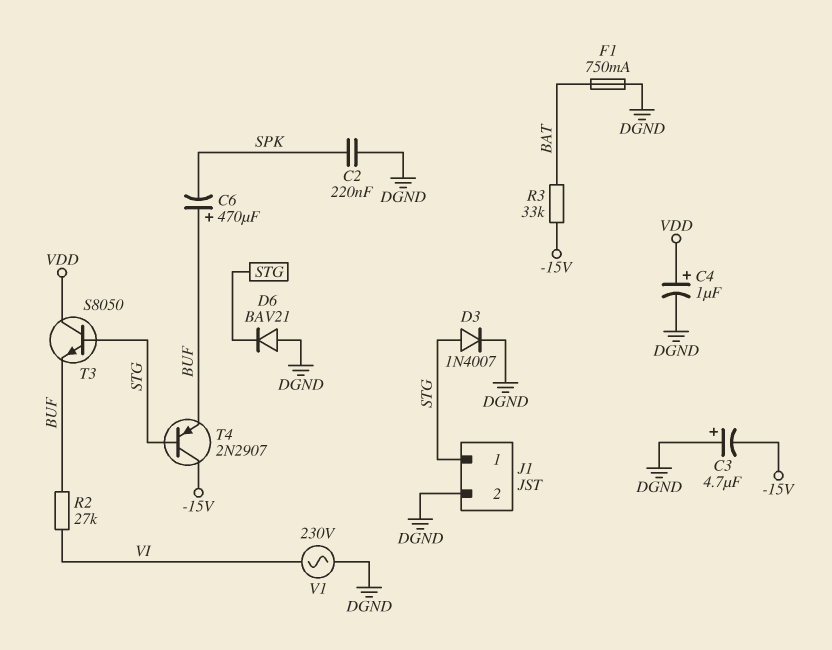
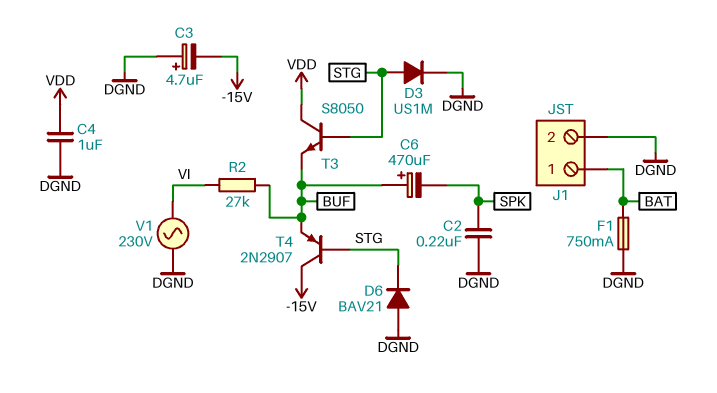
C4: 1uF (plus VDD, minus DGND) -> 1uF (DGND, VDD)
D3: diode 1N4007 (A STG, K DGND) -> diode US1M (A STG, K DGND)
J1 pin 1: STG -> BAT
R3: 33k (-15V, BAT) -> none

